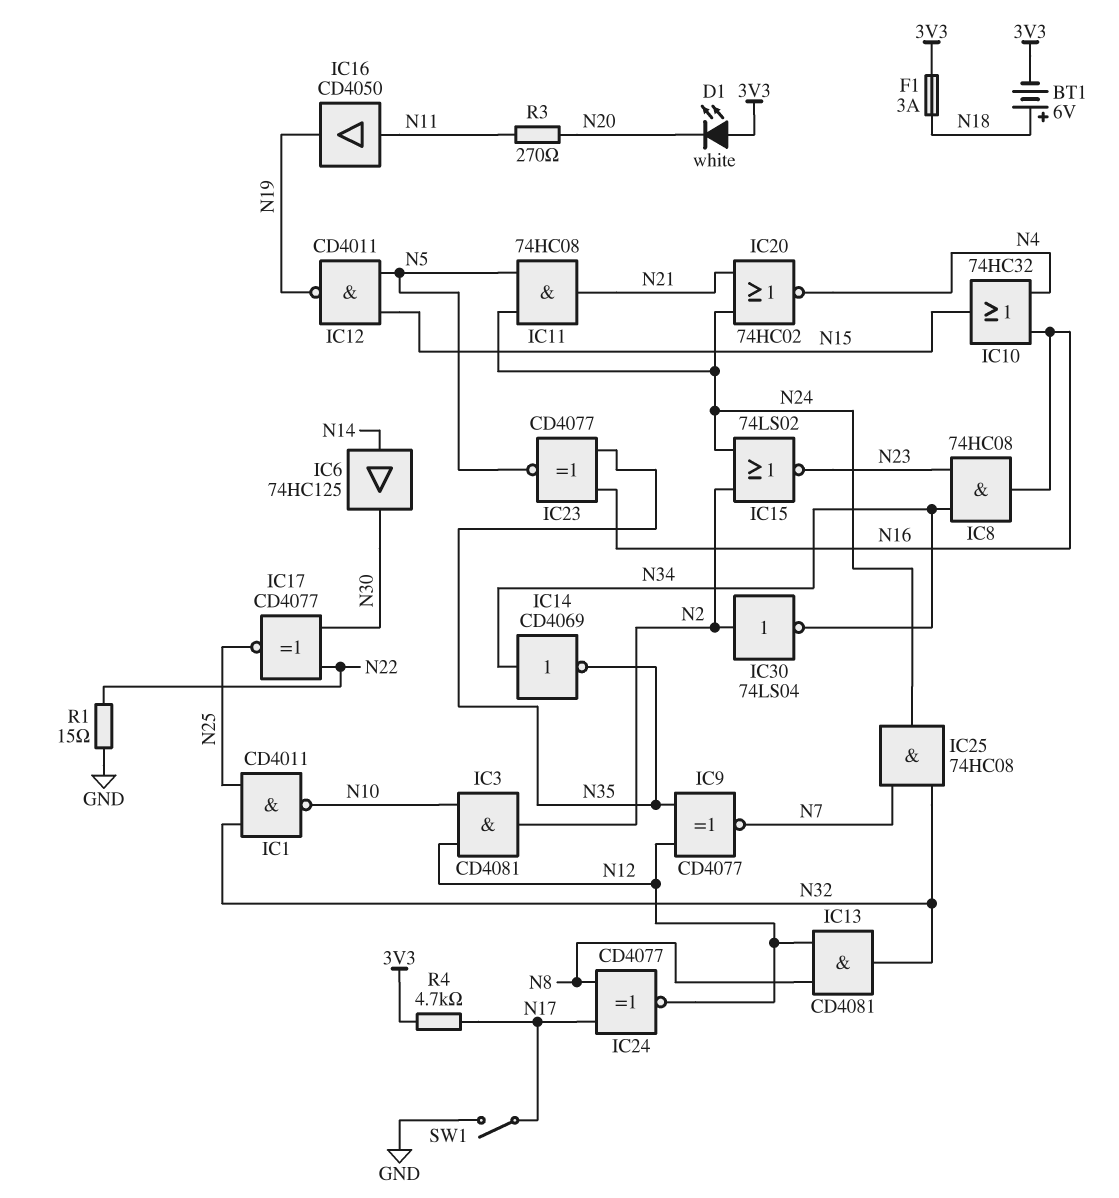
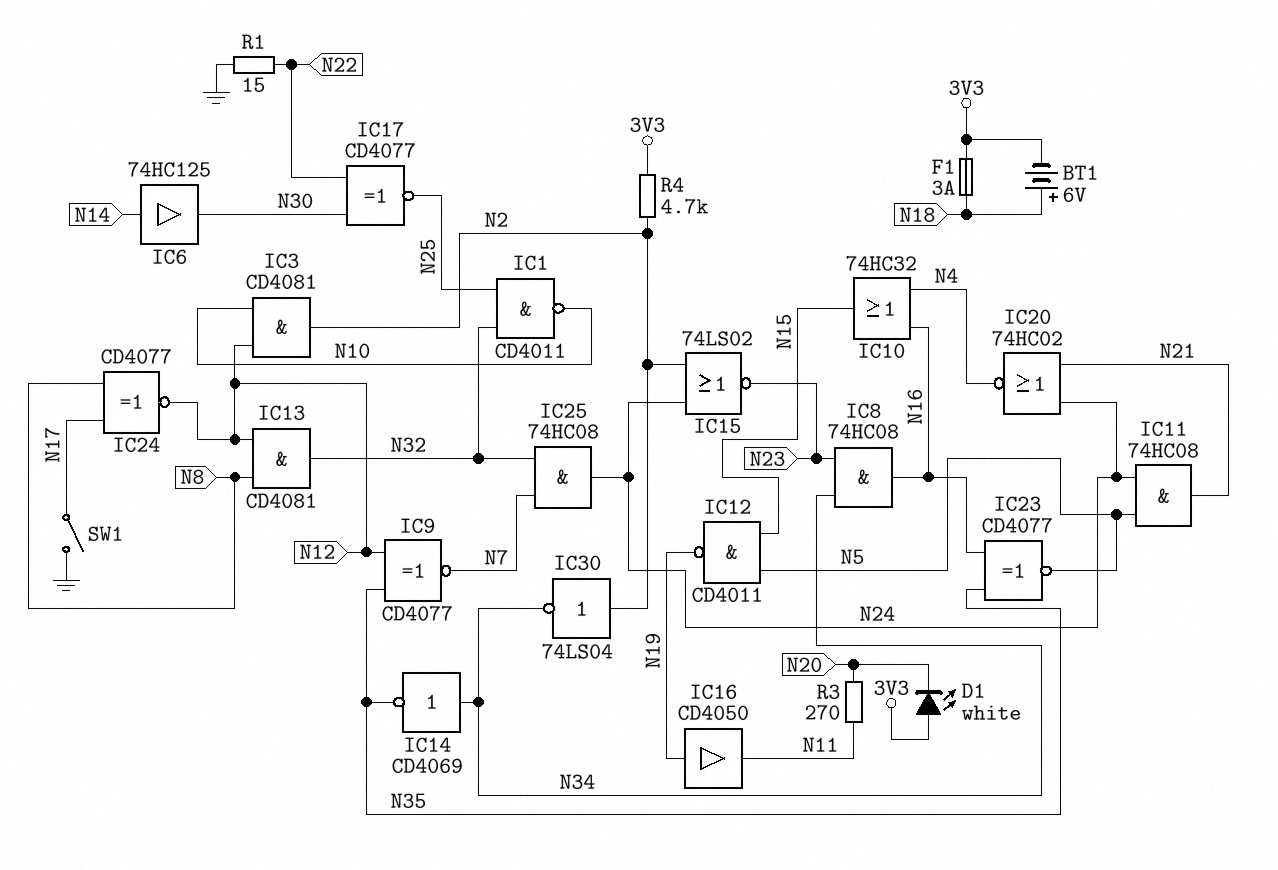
IC16: buffer CD4050 (in N11, out N19) -> buffer CD4050 (in N19, out N11)
R4: 4.7k (3V3, N17) -> 4.7k (3V3, N2)

